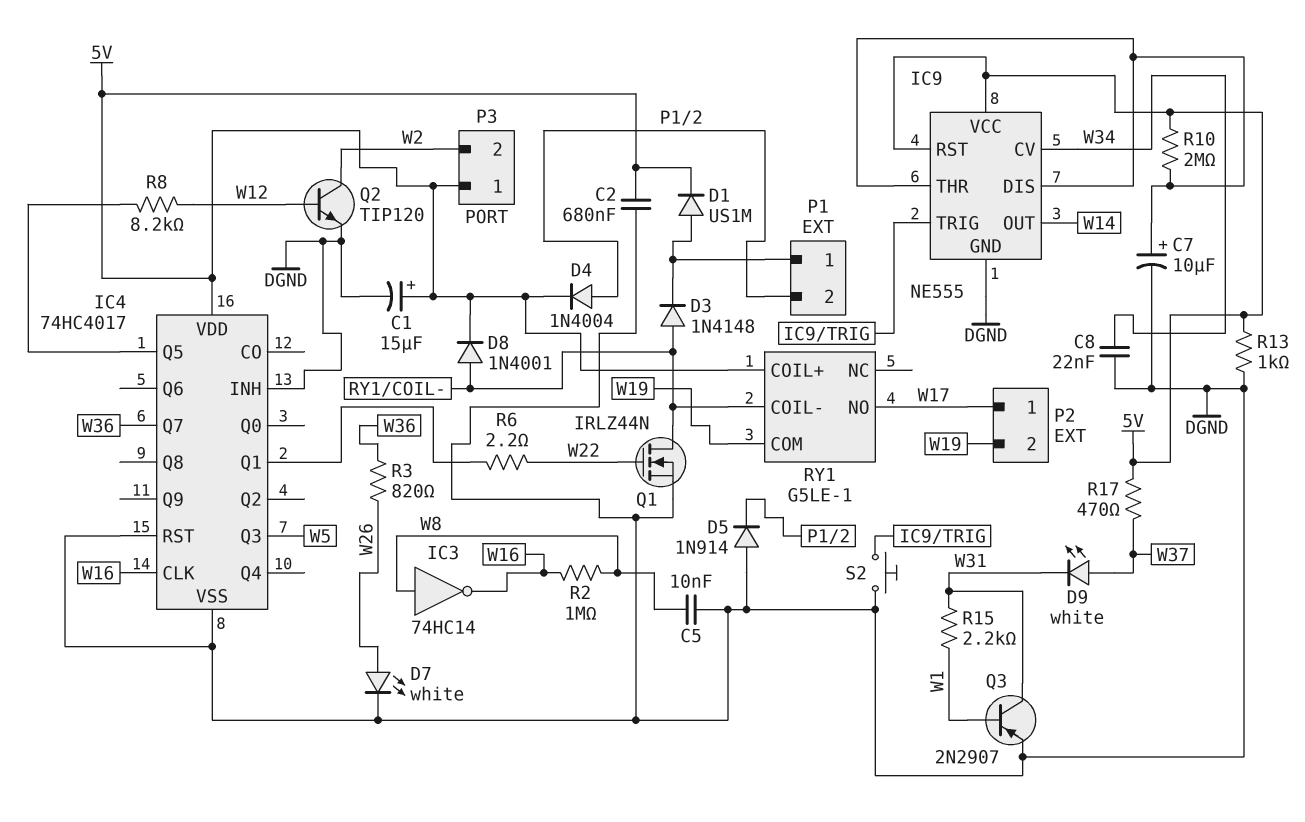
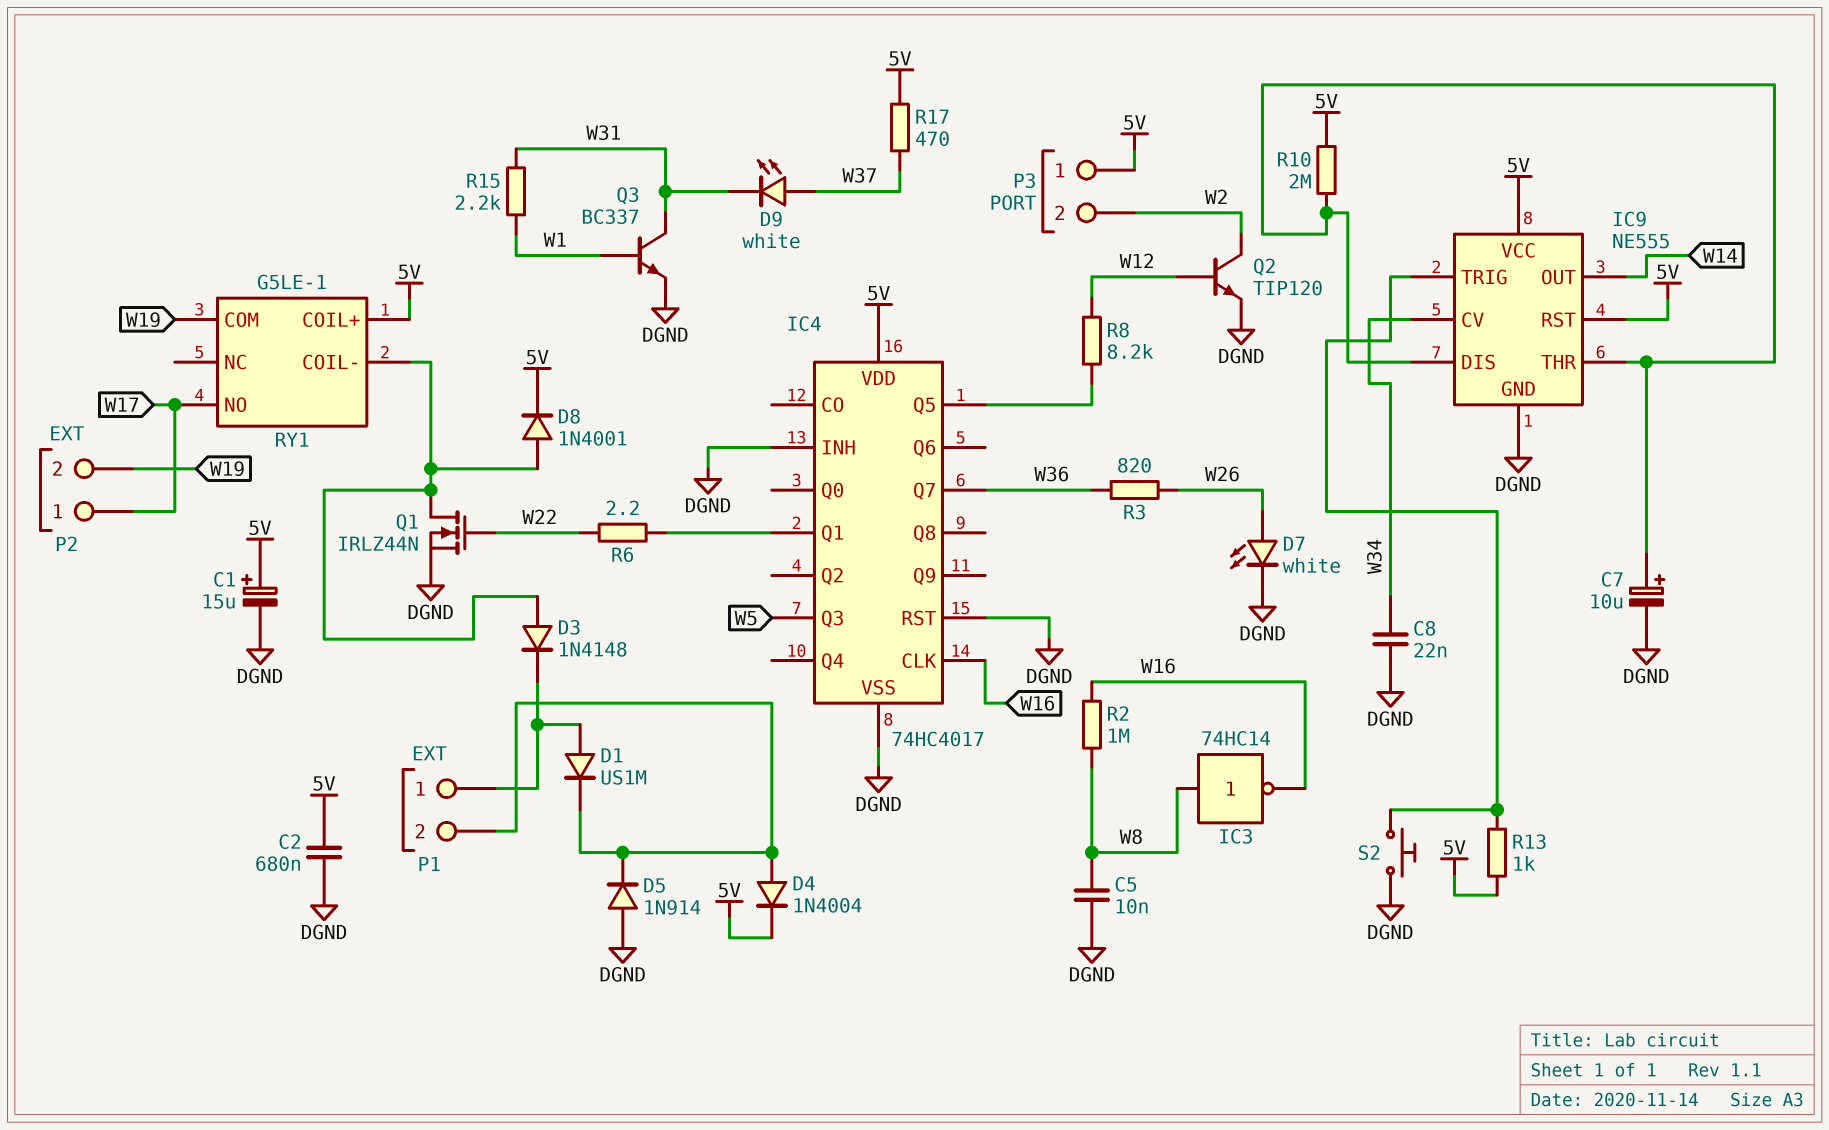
D1: diode US1M (A P1/1, K 5V) -> diode US1M (A P1/1, K P1/2)
Q3: PNP 2N2907 (B W1, C W31, E DGND) -> NPN BC337 (B W1, C W31, E DGND)
R13: 1k (5V, DGND) -> 1k (5V, IC9/TRIG)

